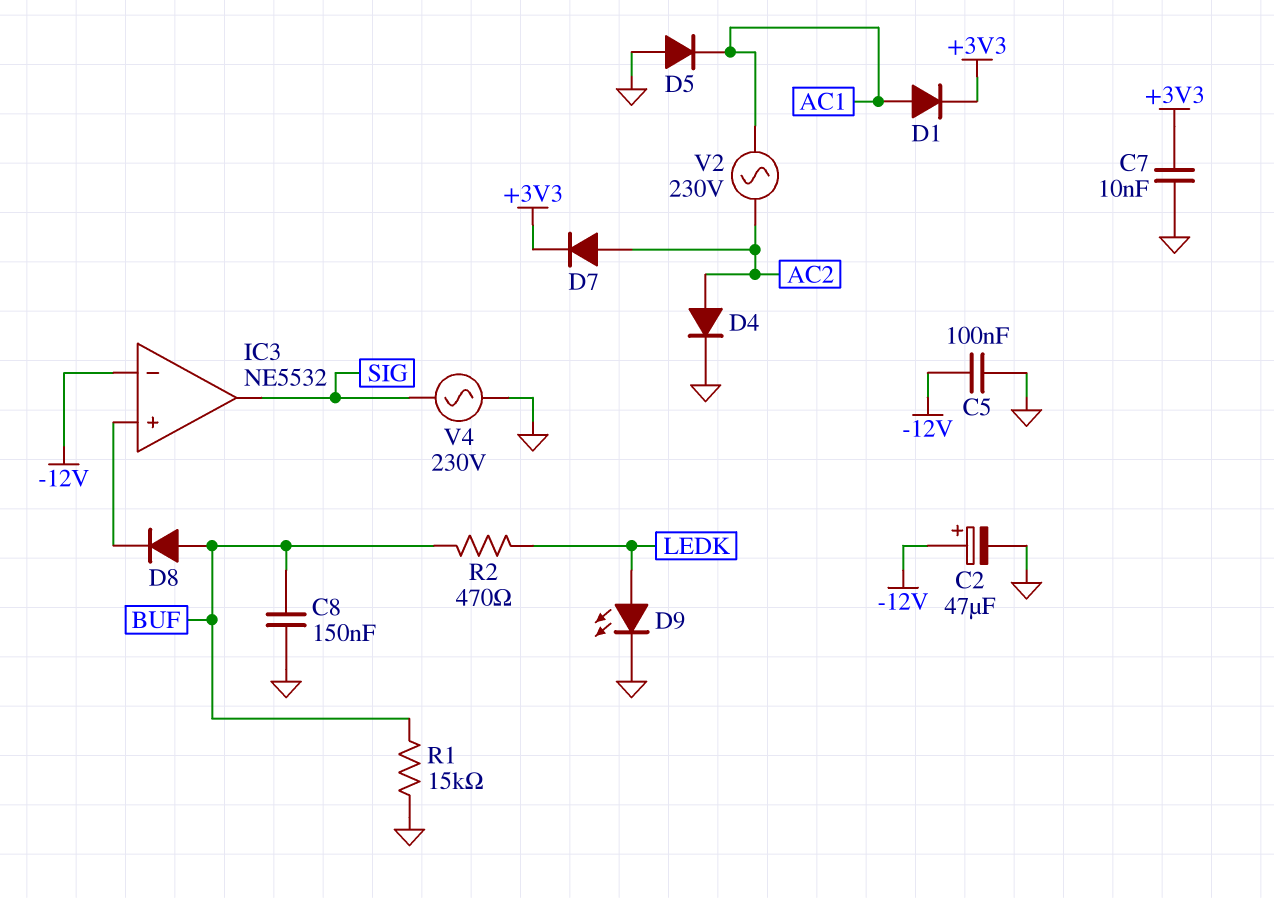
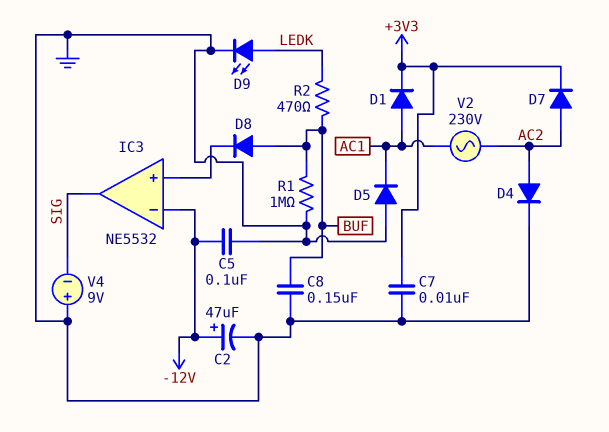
R1: 15k (BUF, GND) -> 1M (BUF, GND)
V4: AC 230V (GND, SIG) -> 9V (plus GND, minus SIG)

